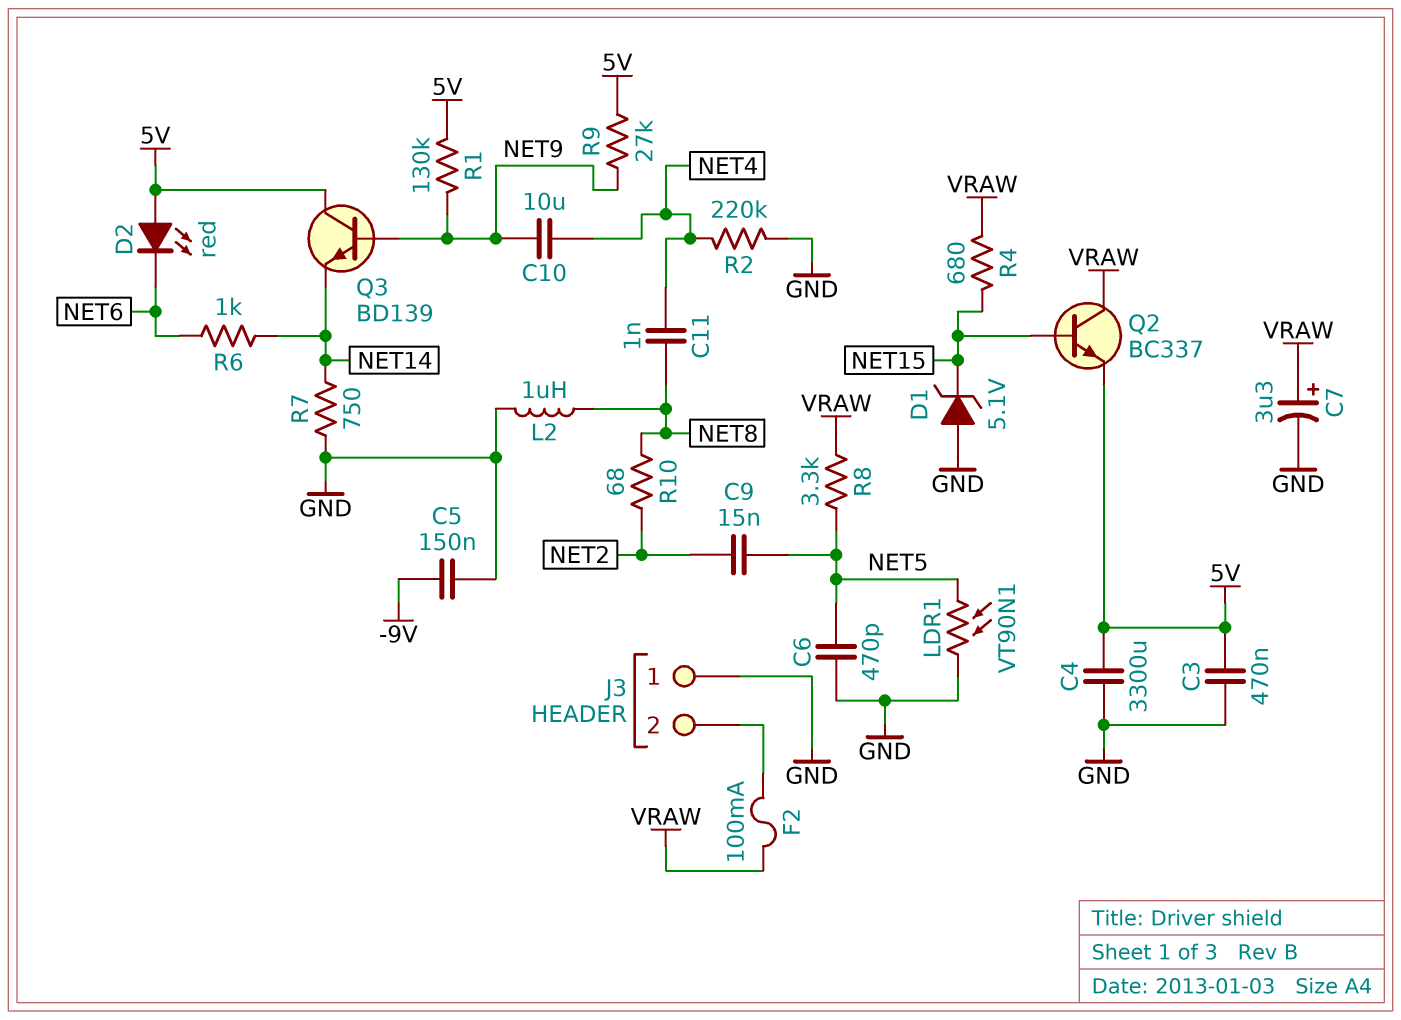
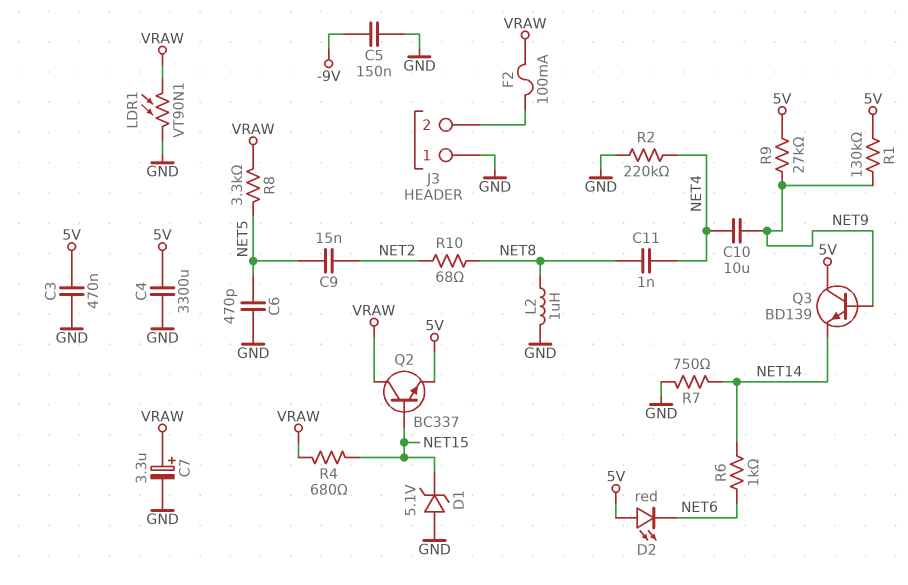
LDR1: VT90N1 (GND, NET5) -> VT90N1 (GND, VRAW)

